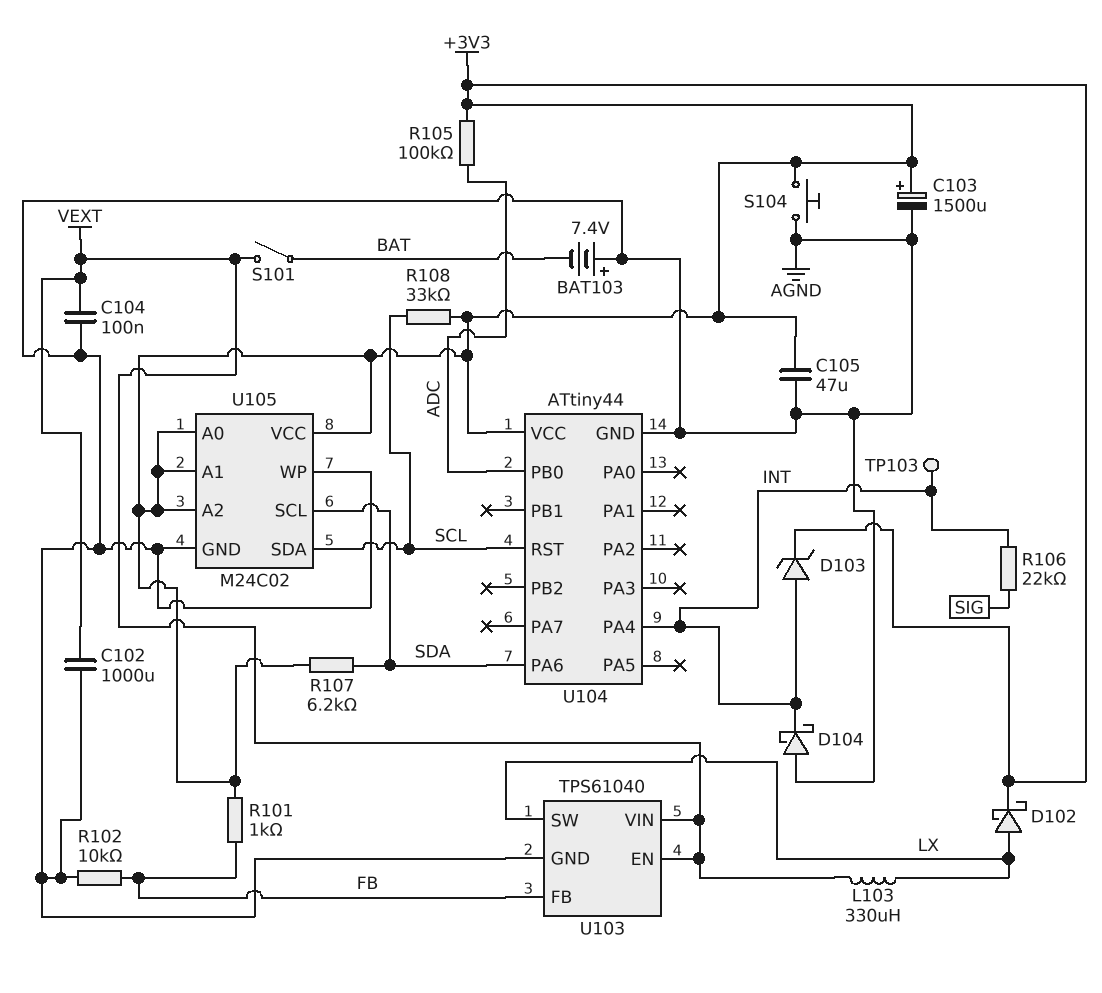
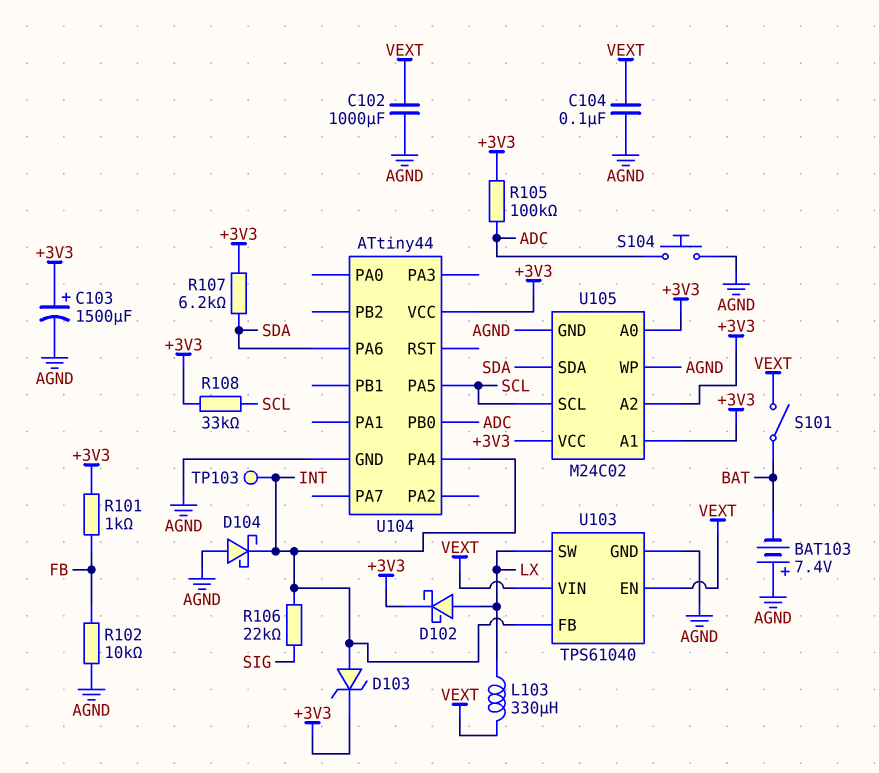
C105: 47uF (+3V3, AGND) -> none
S104: button (+3V3, AGND) -> button (ADC, AGND)
U103 pin FB: FB -> INT
U104 pin PA5: none -> SCL
U104 pin RST: SCL -> none
U105 pin SCL: SDA -> SCL
U105 pin SDA: SCL -> SDA

